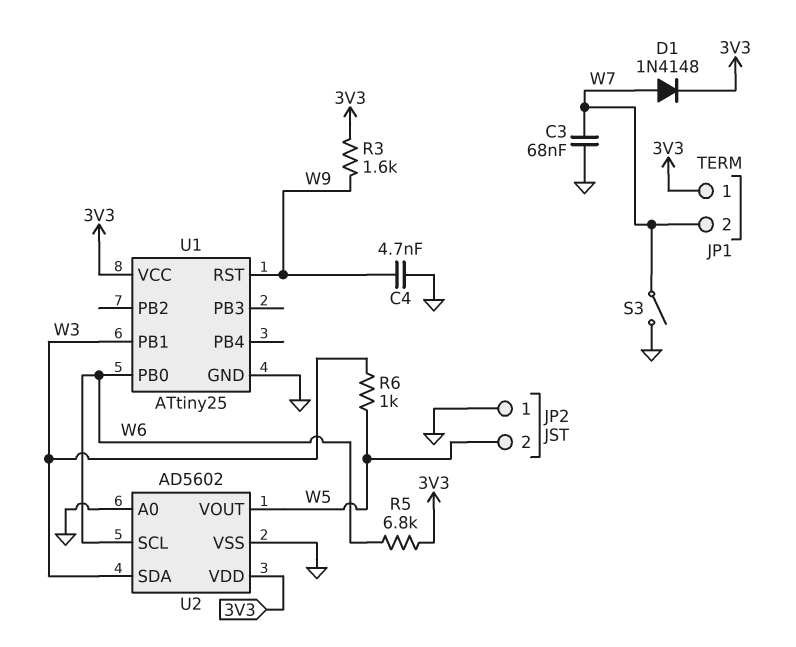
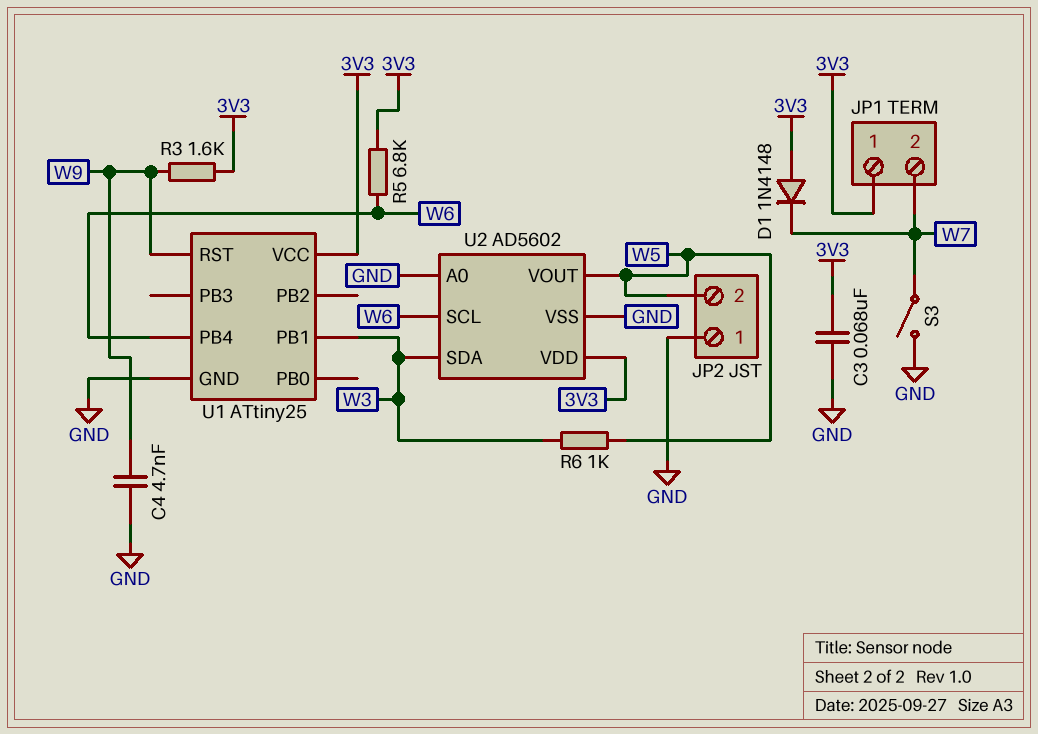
C3: 68nF (GND, W7) -> 68nF (3V3, GND)
D1: diode 1N4148 (A W7, K 3V3) -> diode 1N4148 (A 3V3, K W7)
U1 pin PB0: W6 -> none
U1 pin PB4: none -> W6

